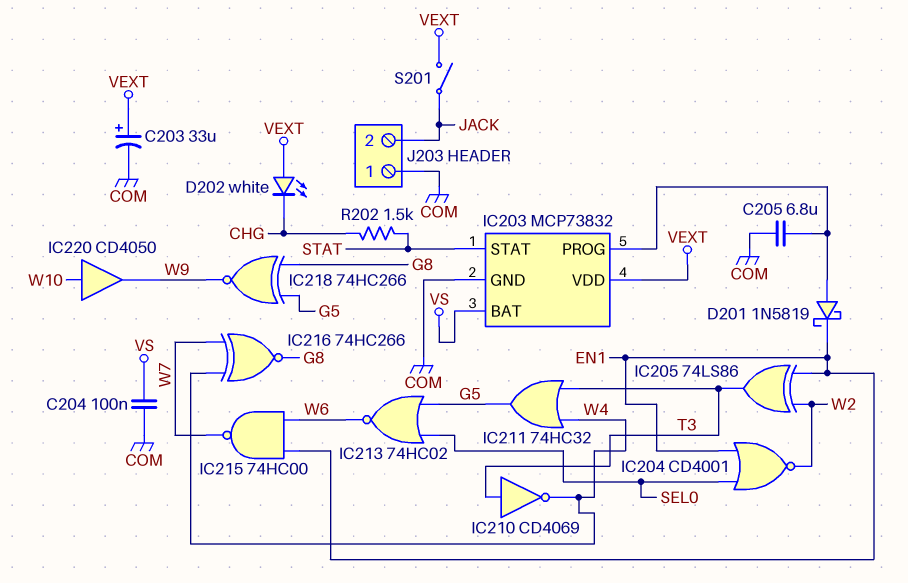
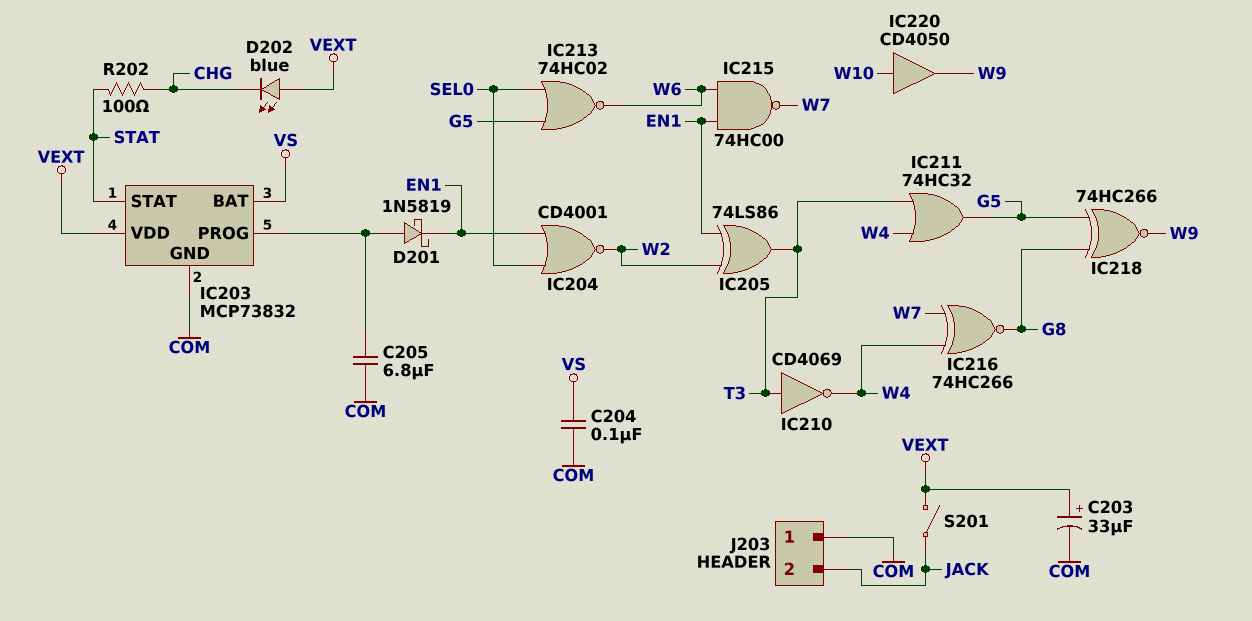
D202: LED white (A VEXT, K CHG) -> LED blue (A VEXT, K CHG)
R202: 1.5k (CHG, STAT) -> 100 (CHG, STAT)

